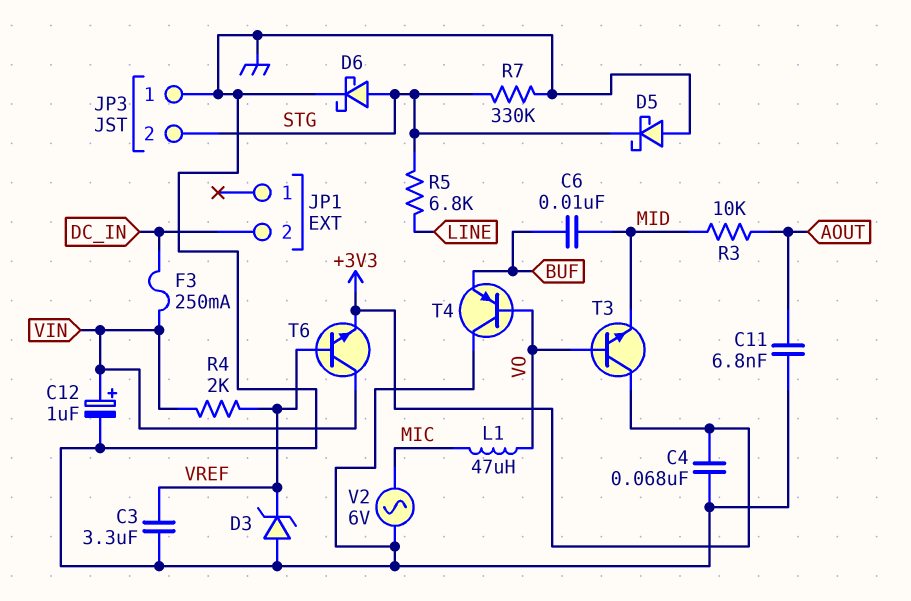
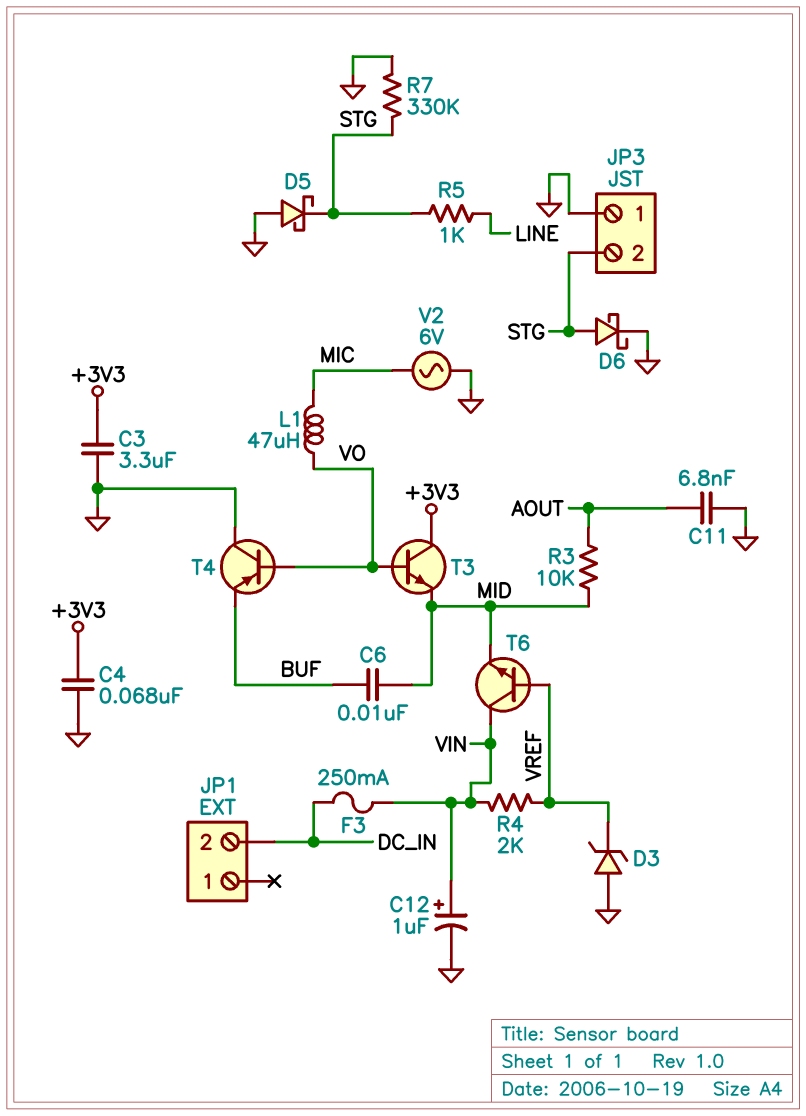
C3: 3.3uF (GND, VREF) -> 3.3uF (+3V3, GND)
R5: 6.8k (LINE, STG) -> 1k (LINE, STG)
T6: NPN (B VREF, C VIN, E +3V3) -> NPN (B VREF, C VIN, E MID)

